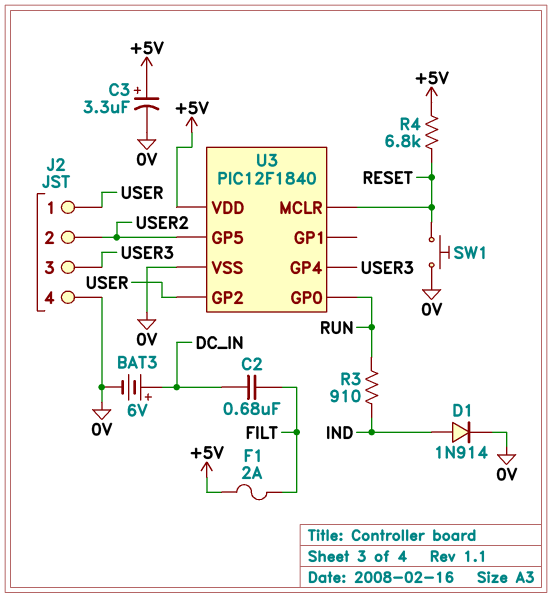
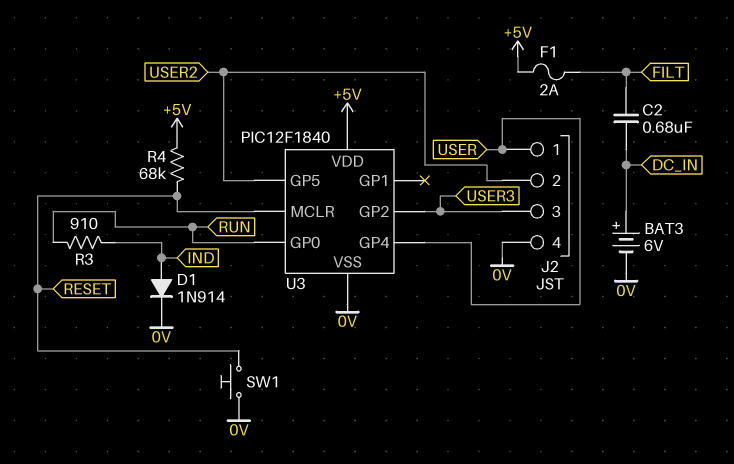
C3: 3.3uF (plus +5V, minus 0V) -> none
R4: 6.8k (+5V, RESET) -> 68k (+5V, RESET)
U3 pin GP2: USER -> USER3
U3 pin GP4: USER3 -> USER

